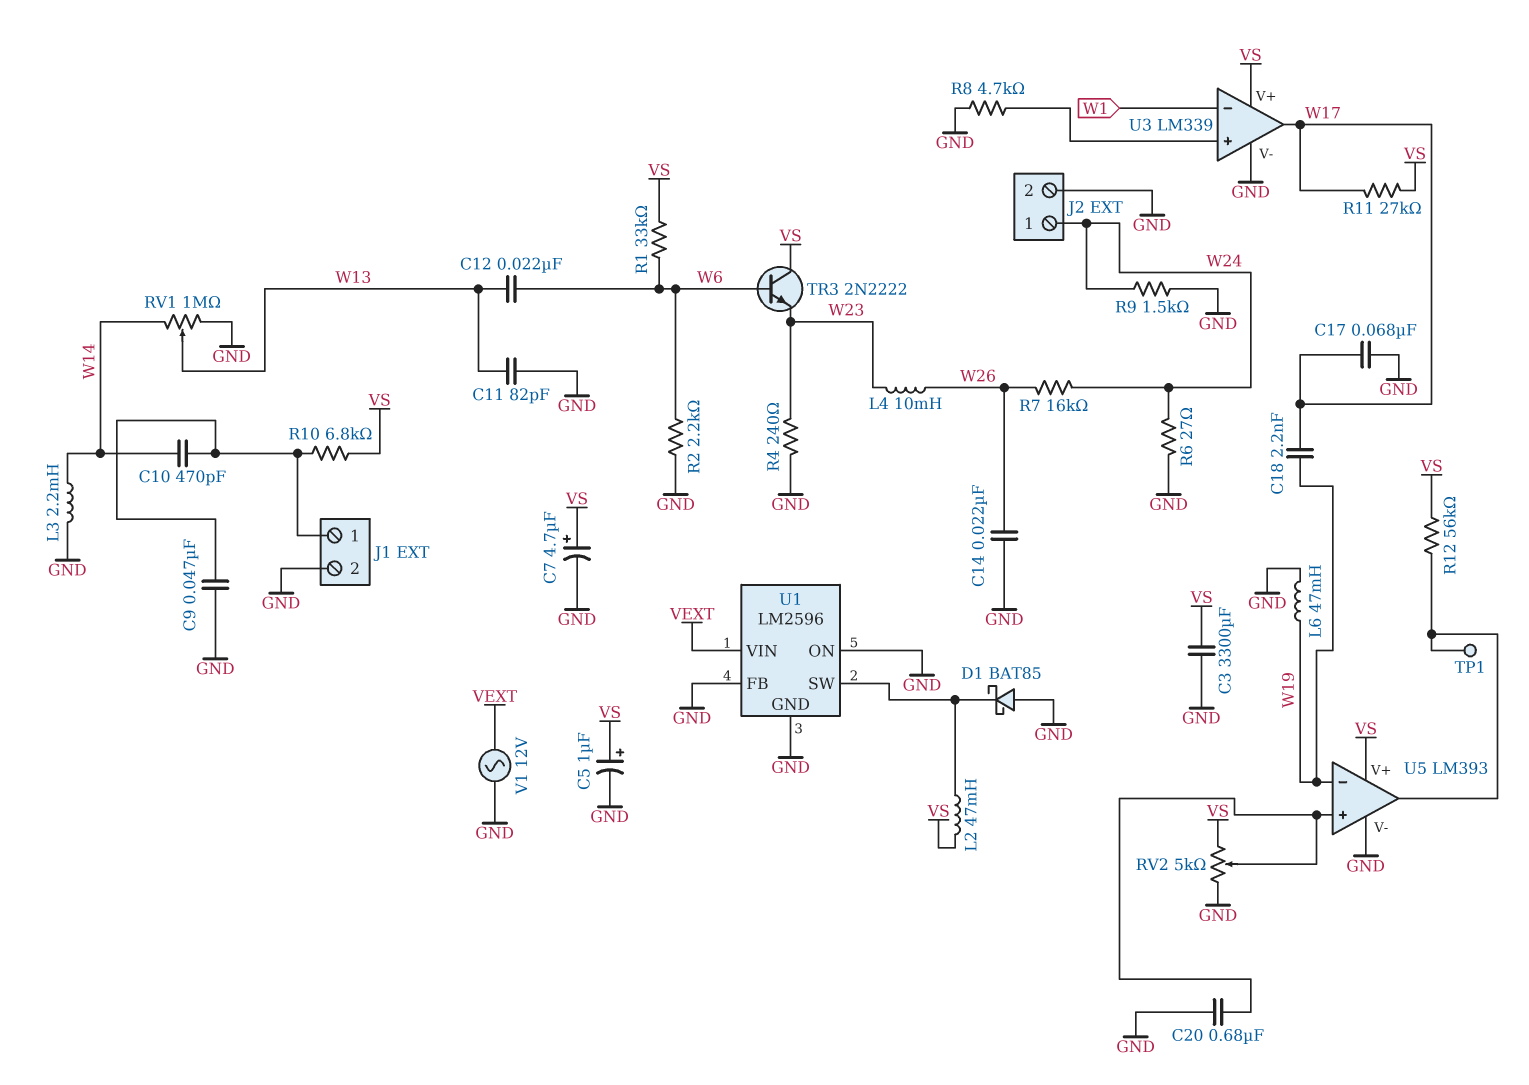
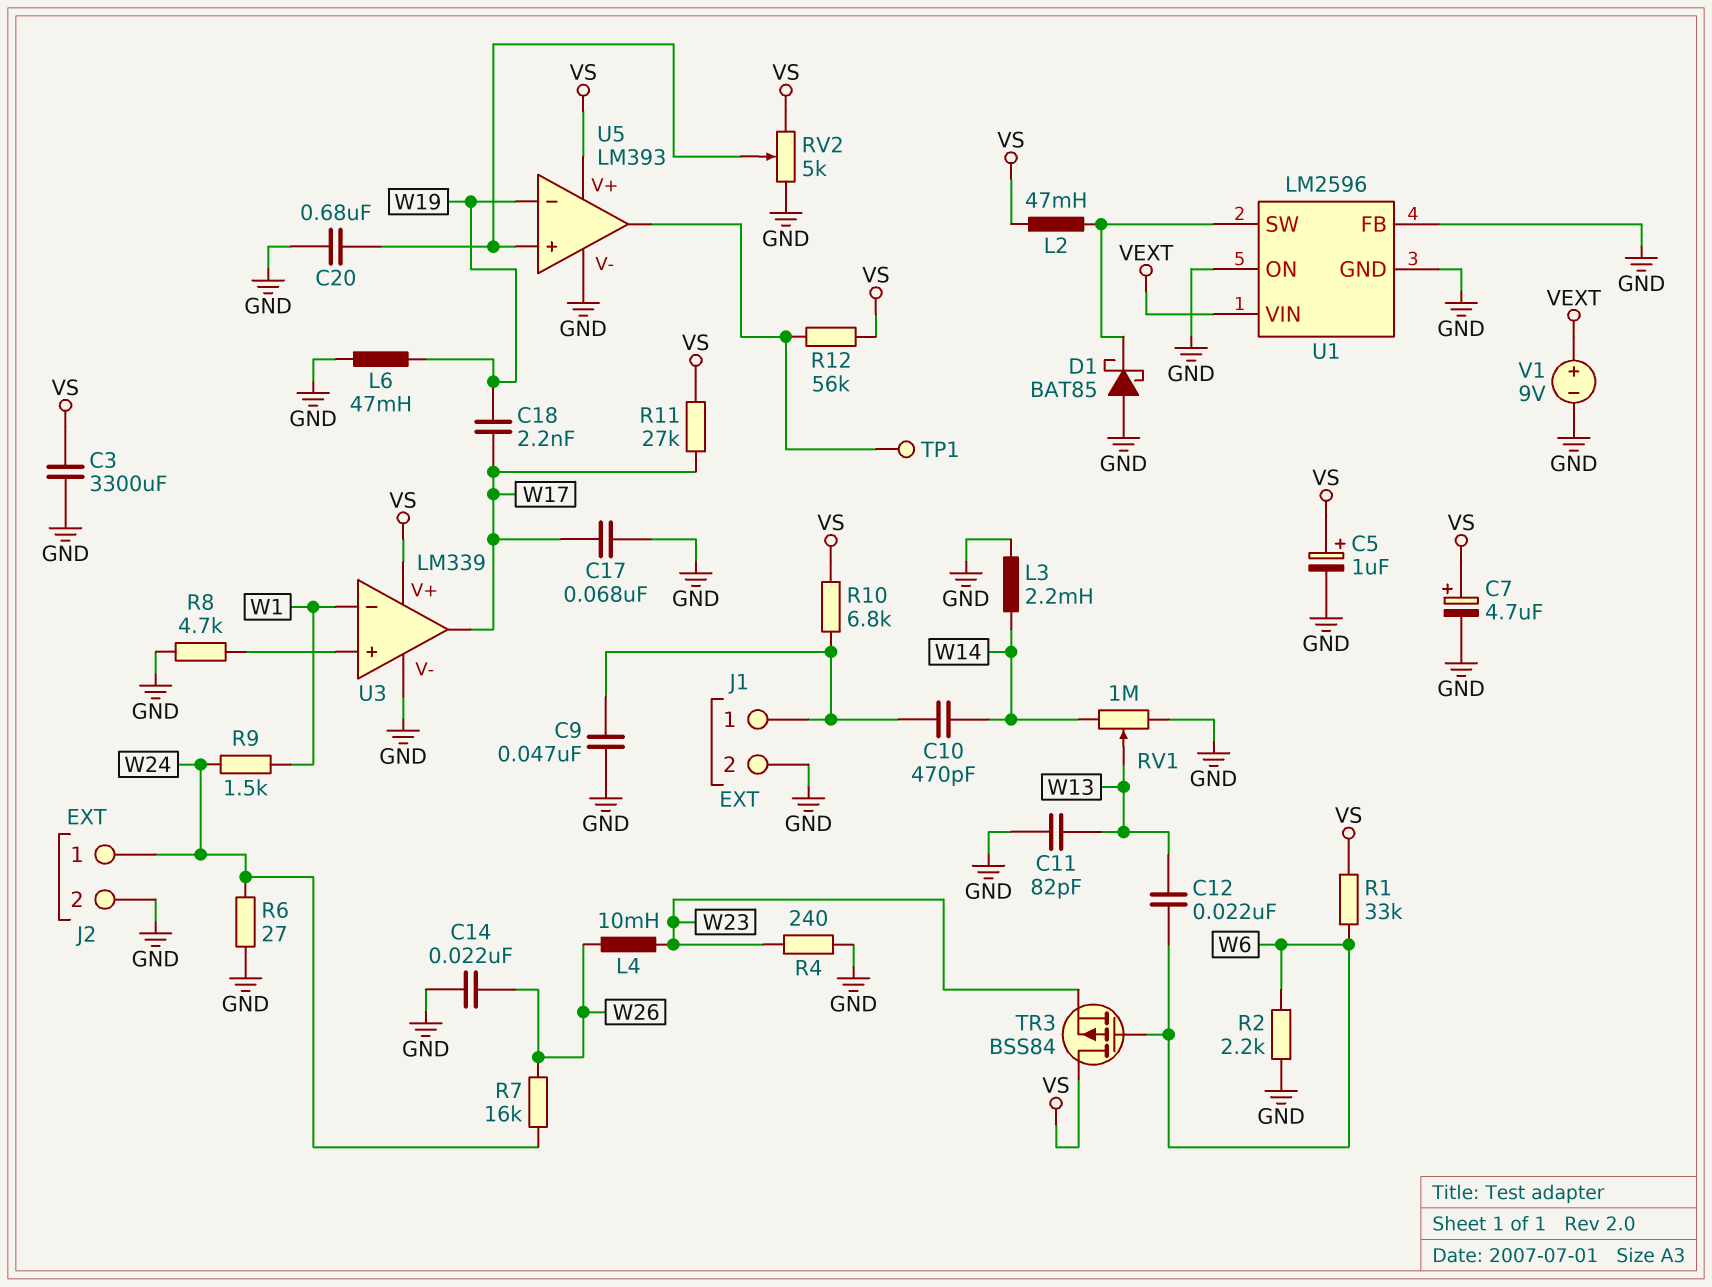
R9: 1.5k (GND, W24) -> 1.5k (W1, W24)
TR3: NPN 2N2222 (B W6, C VS, E W23) -> PMOS BSS84 (G W6, D VS, S W23)
V1: AC 12V (GND, VEXT) -> 9V (plus VEXT, minus GND)

